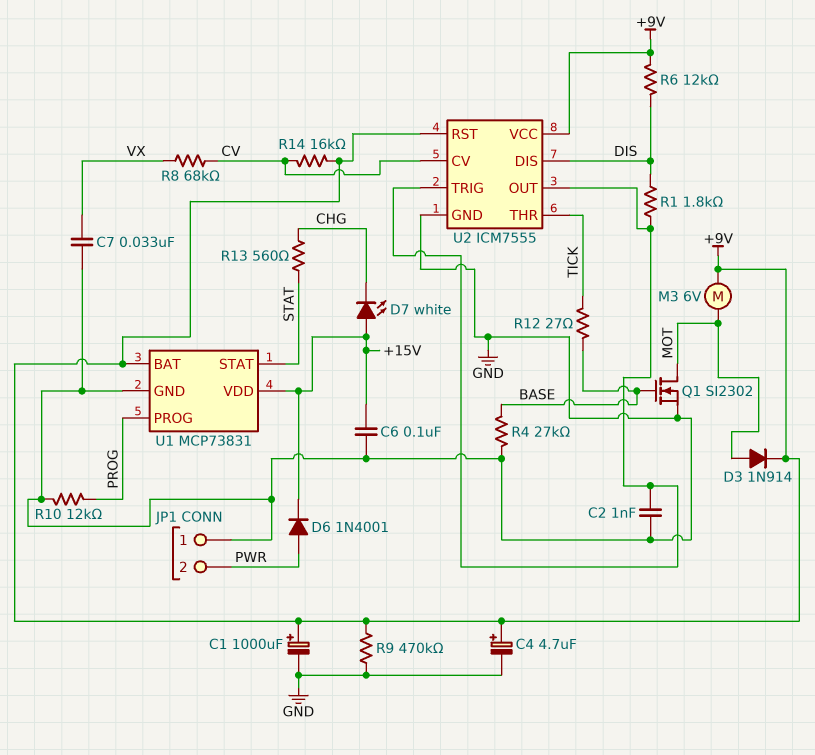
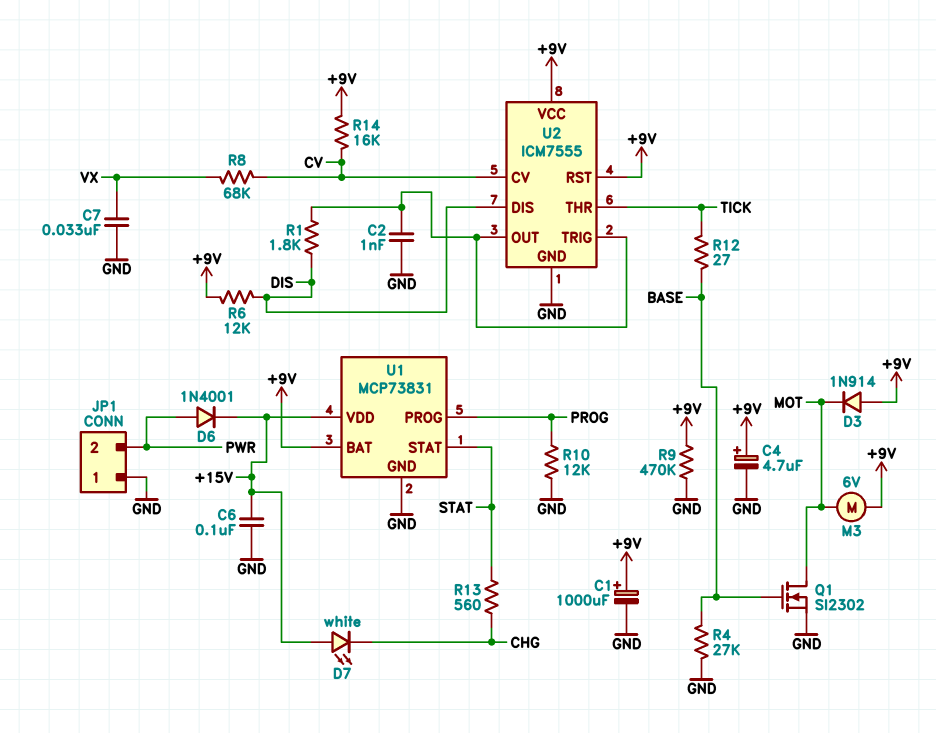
D3: diode 1N914 (A MOT, K +9V) -> diode 1N914 (A +9V, K MOT)

